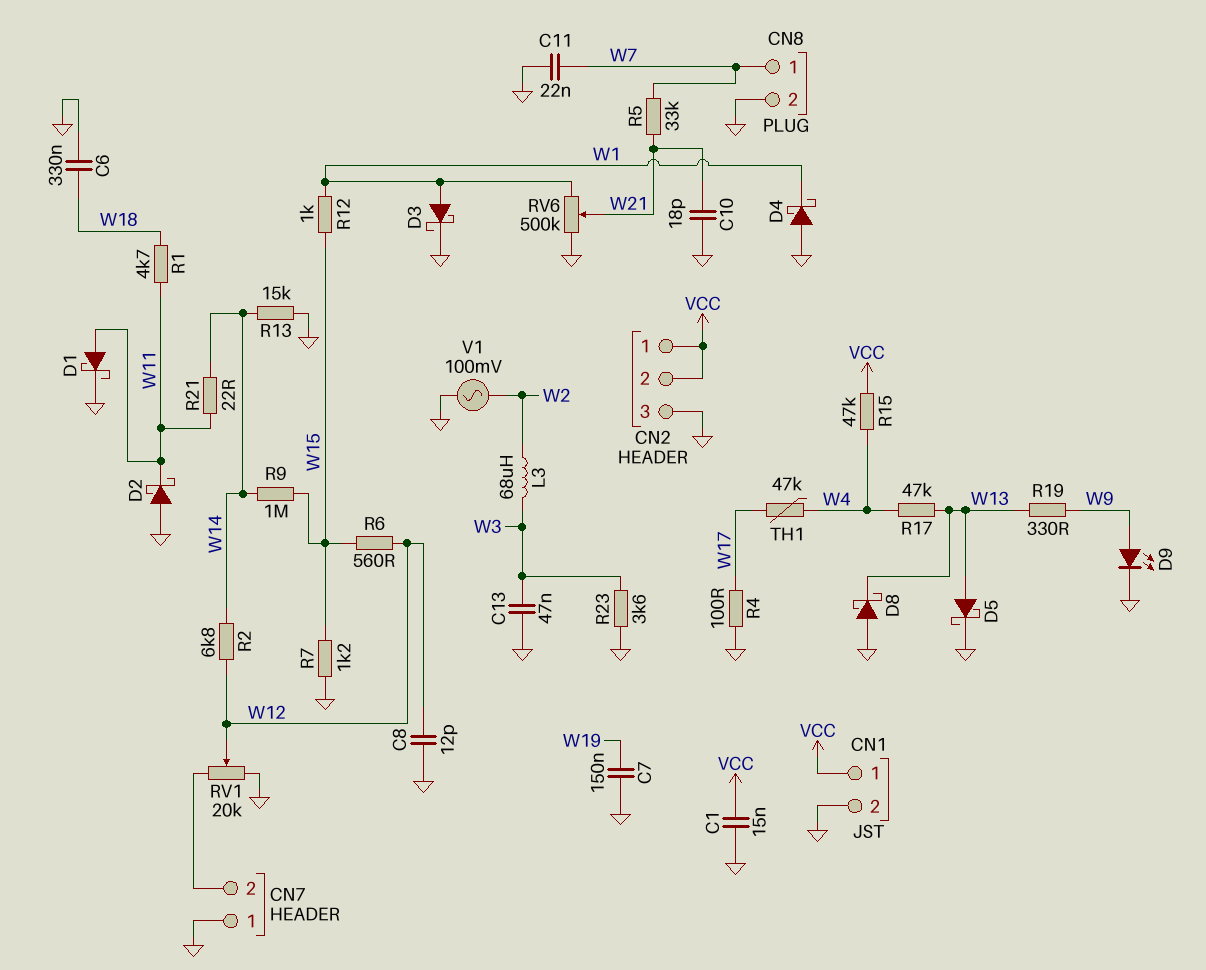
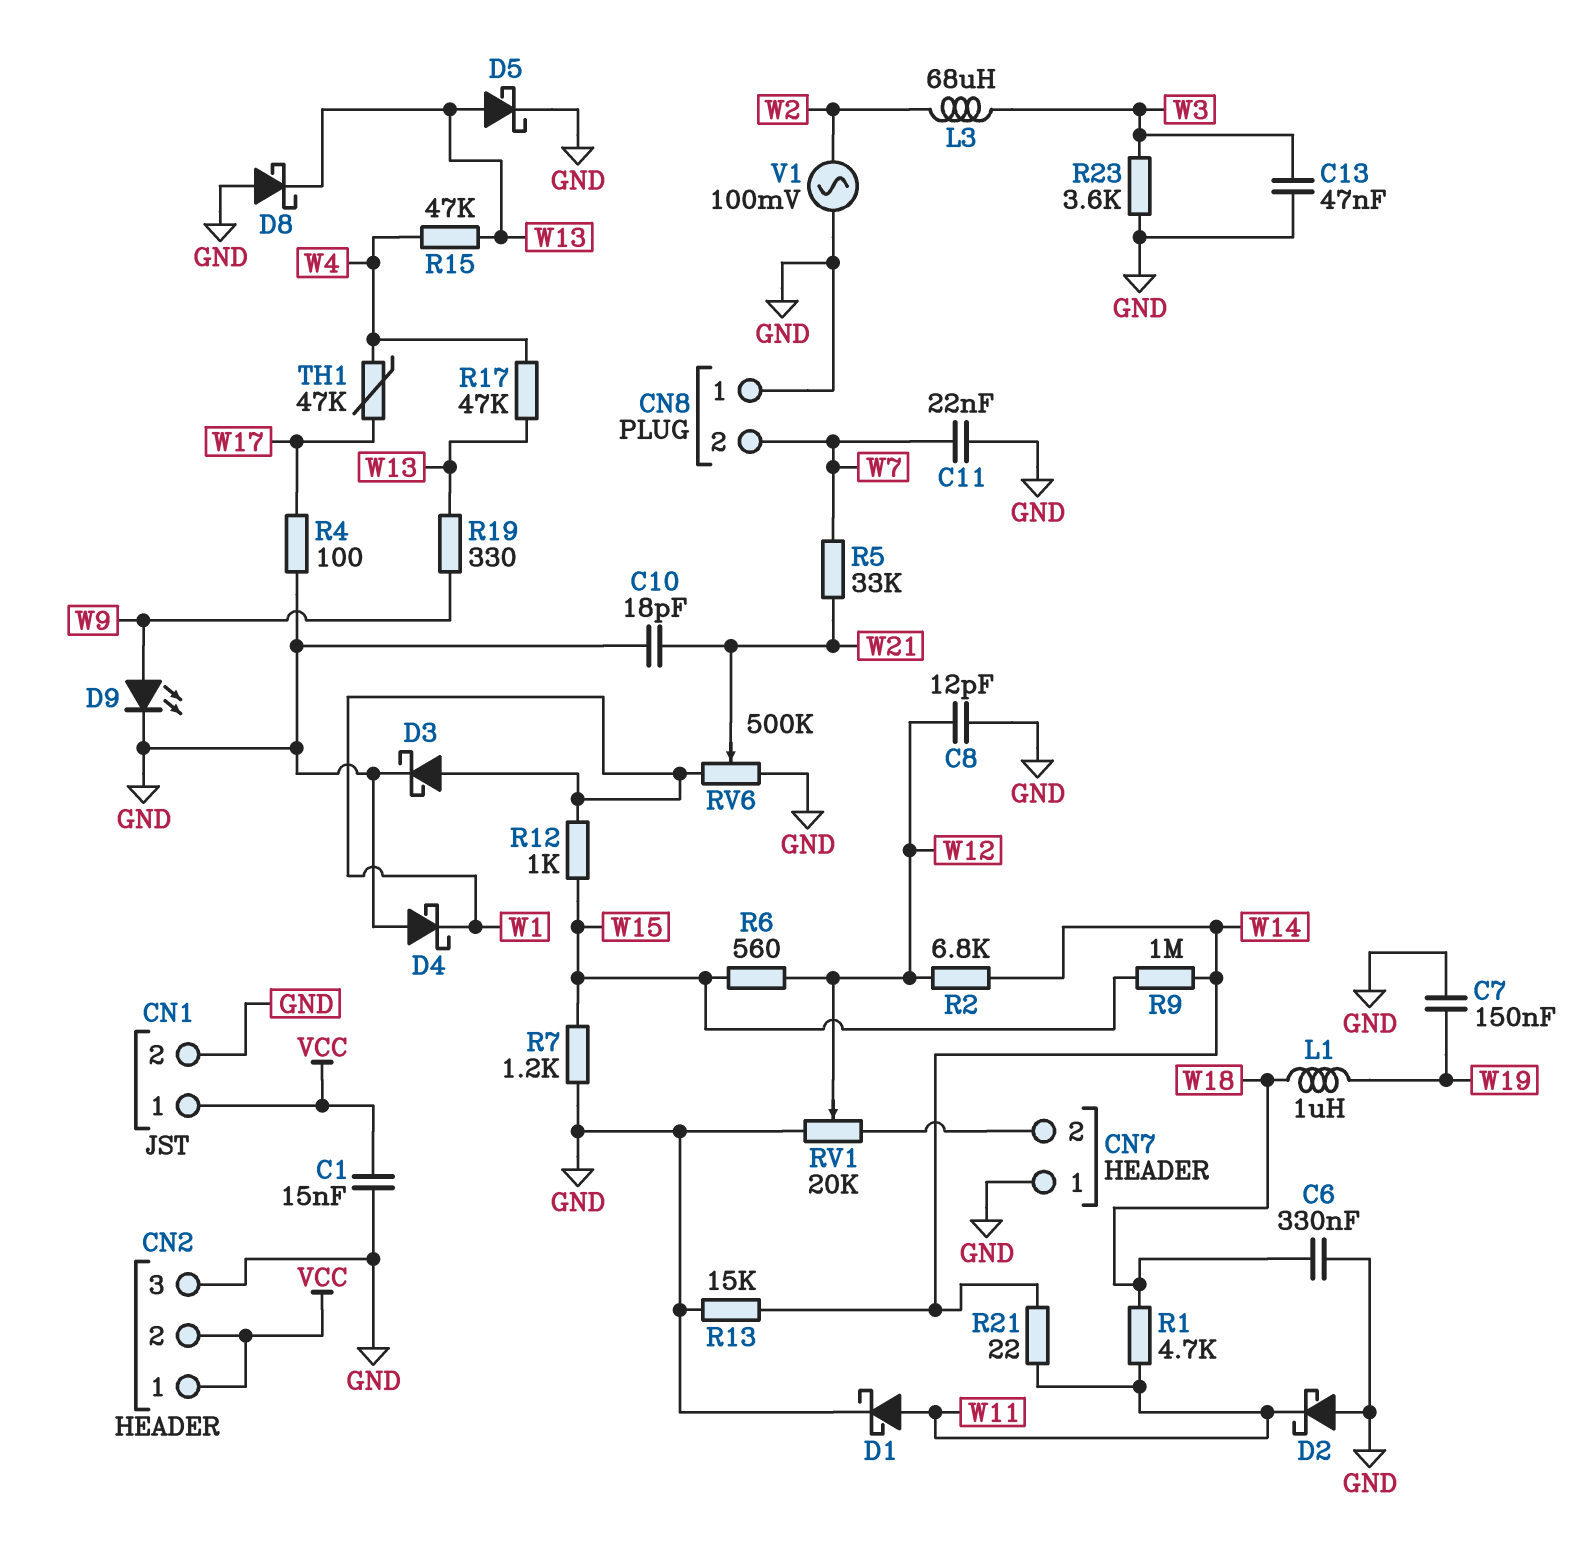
CN8 pin 1: W7 -> GND
CN8 pin 2: GND -> W7
L1: none -> 1uH (W18, W19)
R15: 47k (VCC, W4) -> 47k (W4, W13)

